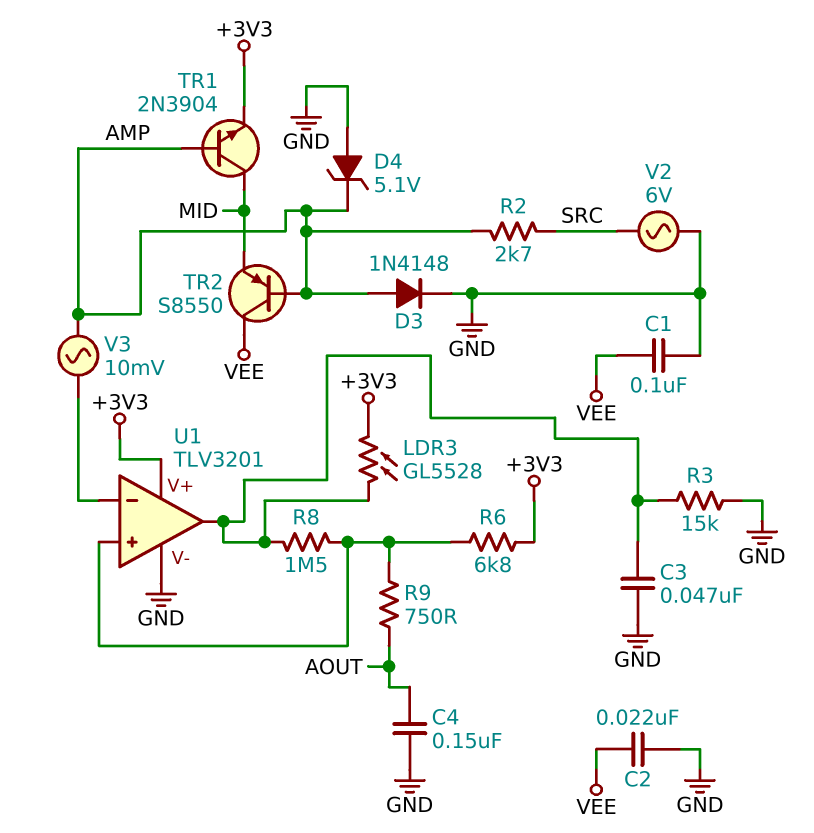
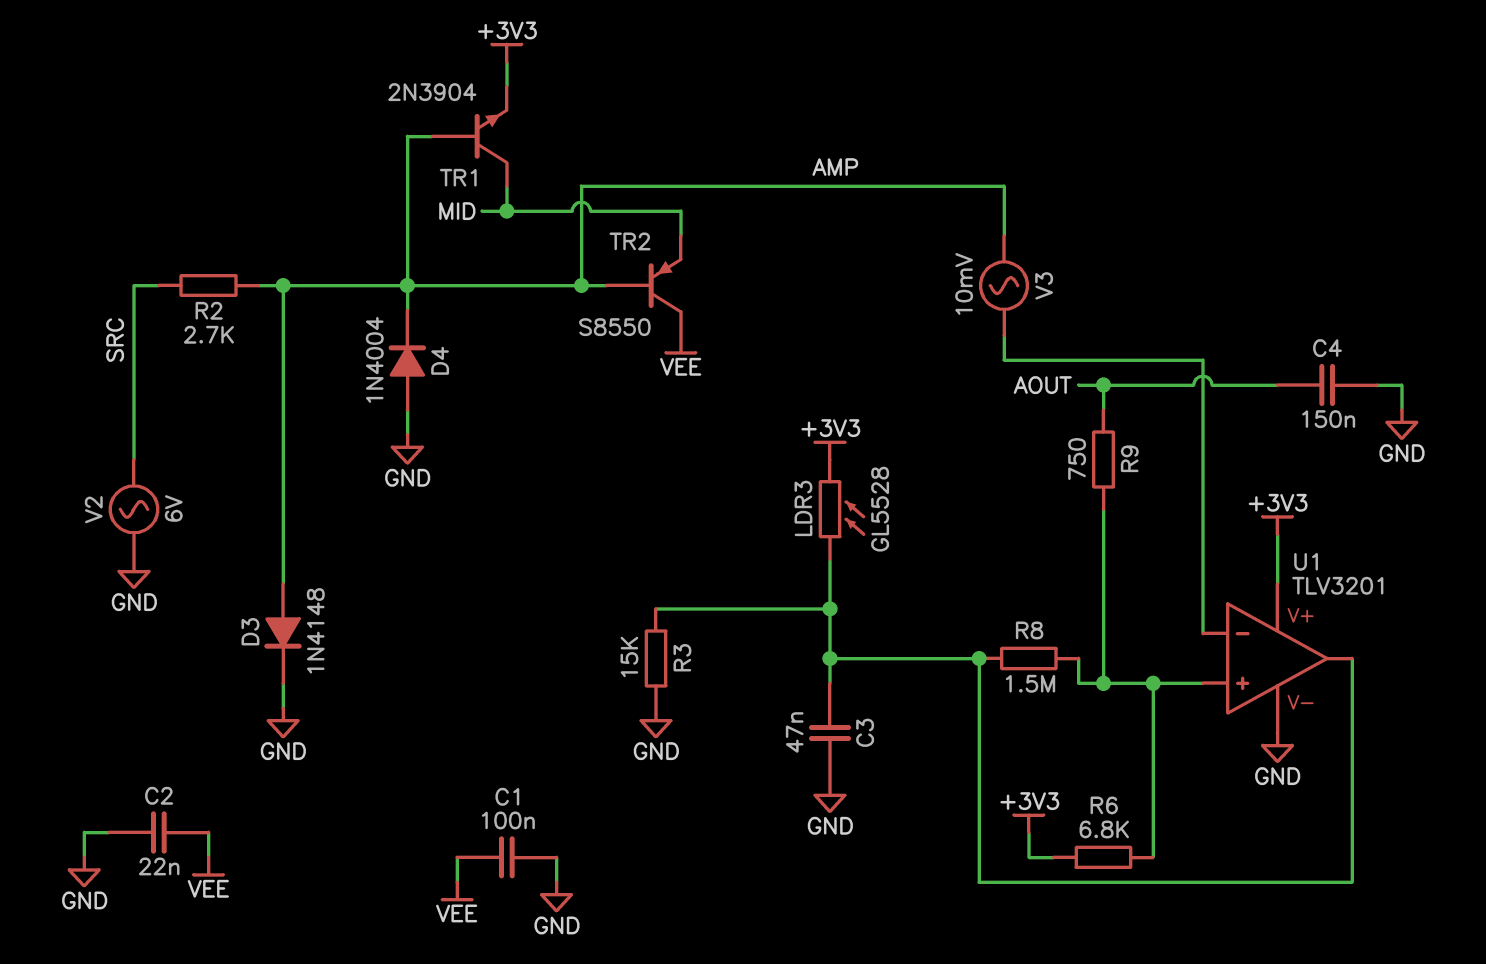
D4: zener 5.1V (A GND, K AMP) -> diode 1N4004 (A GND, K AMP)

